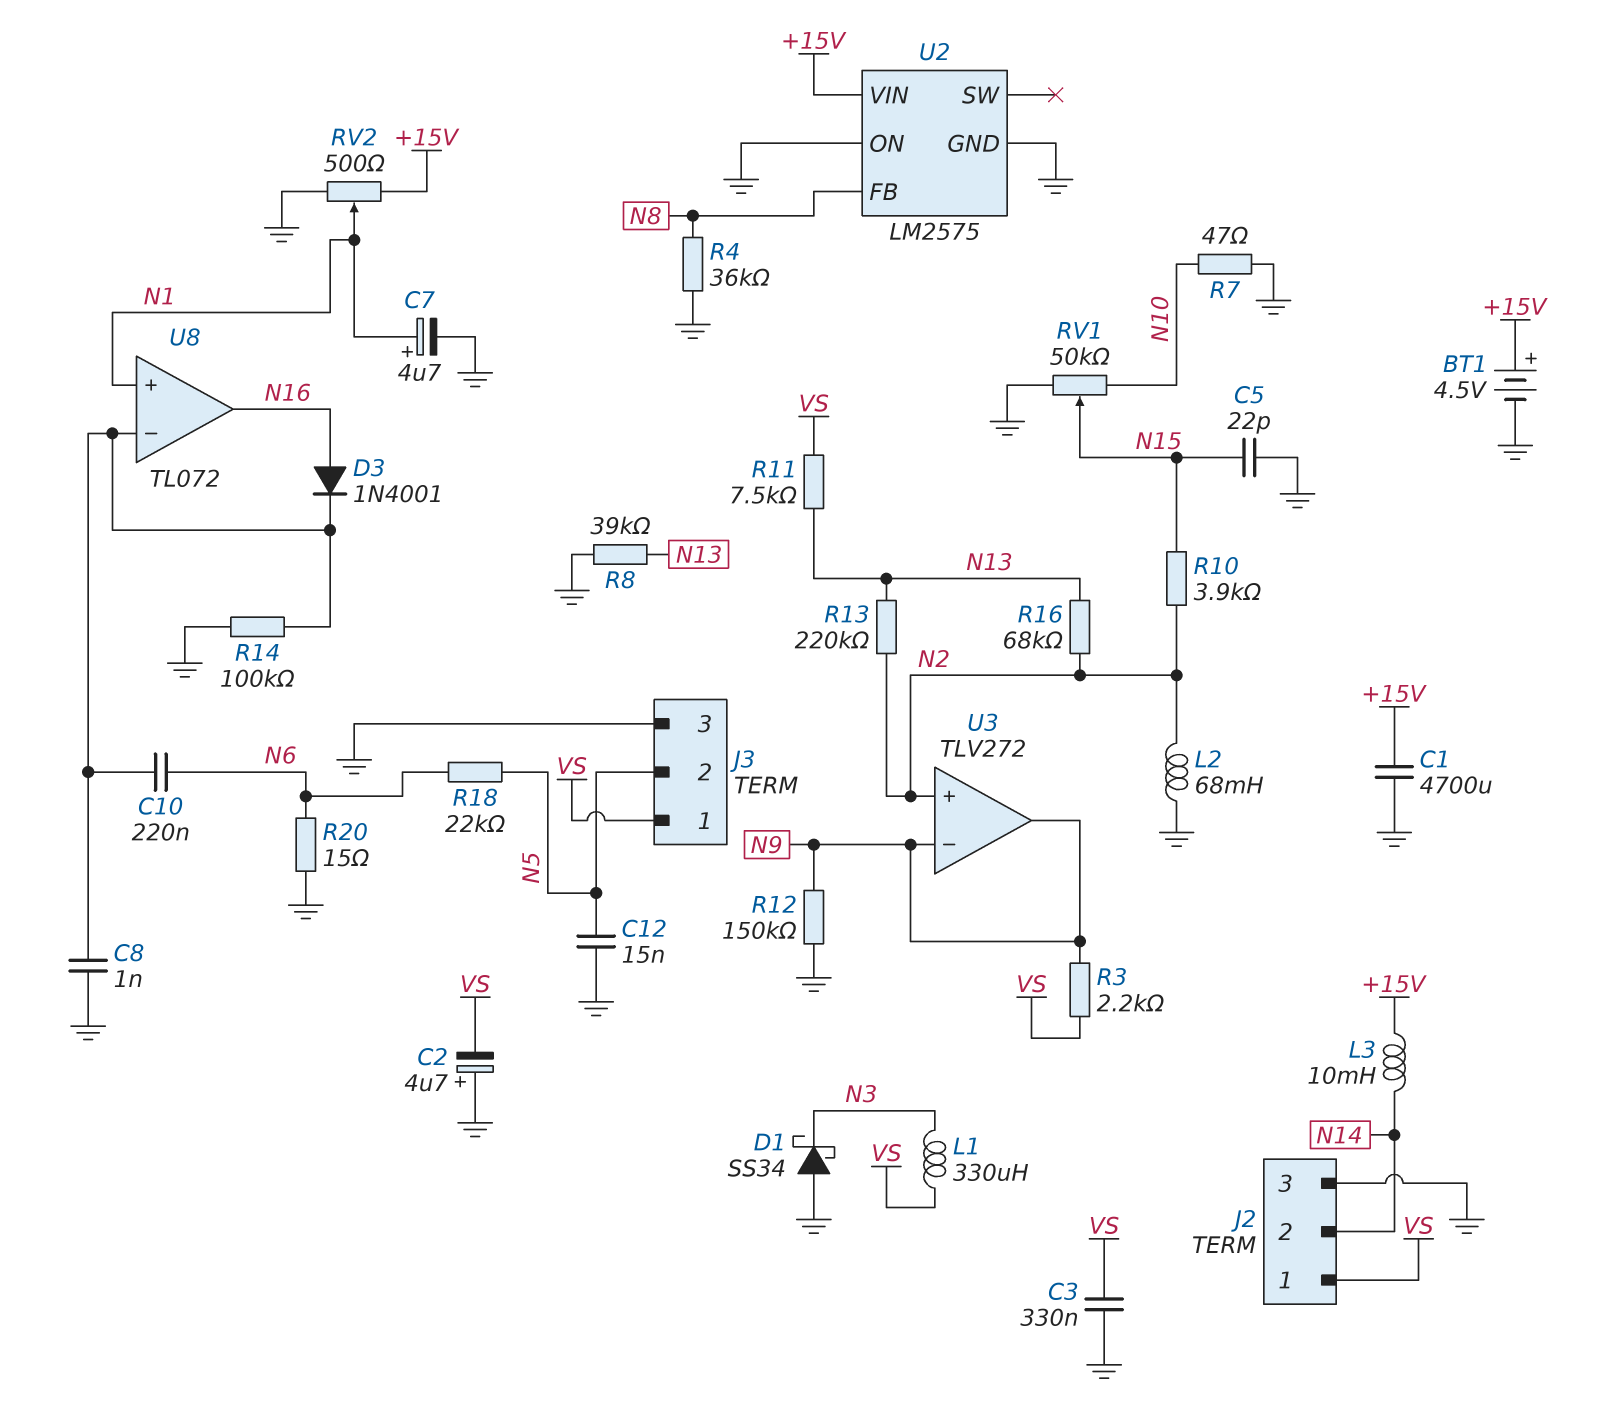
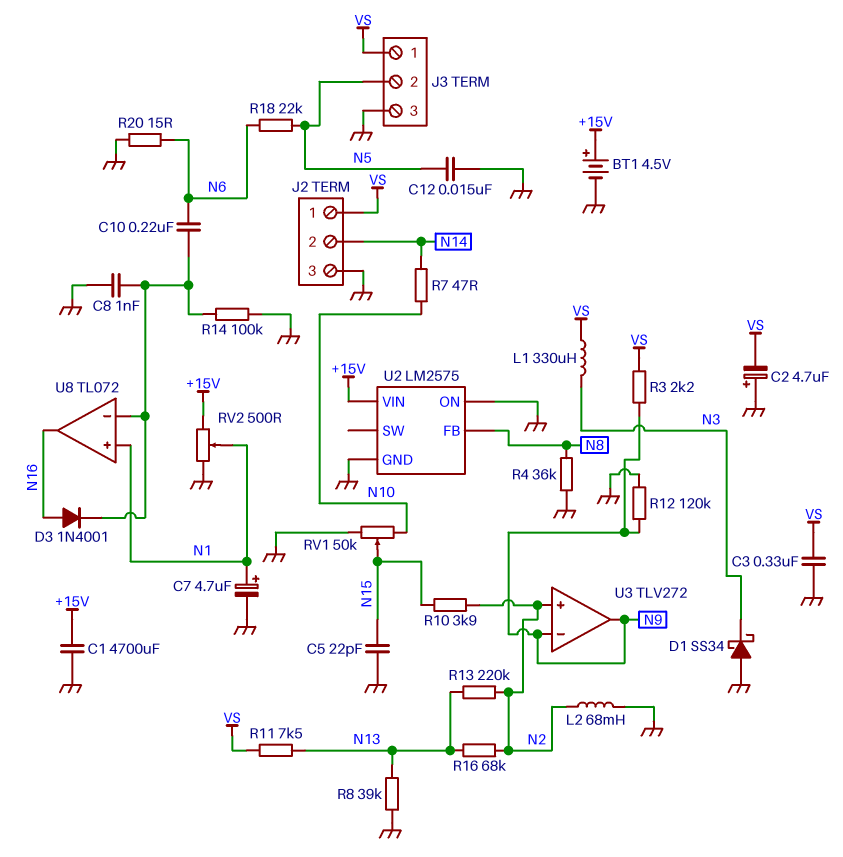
L3: 10mH (+15V, N14) -> none
R7: 47 (GND, N10) -> 47 (N10, N14)
R12: 150k (GND, N9) -> 120k (GND, N9)

